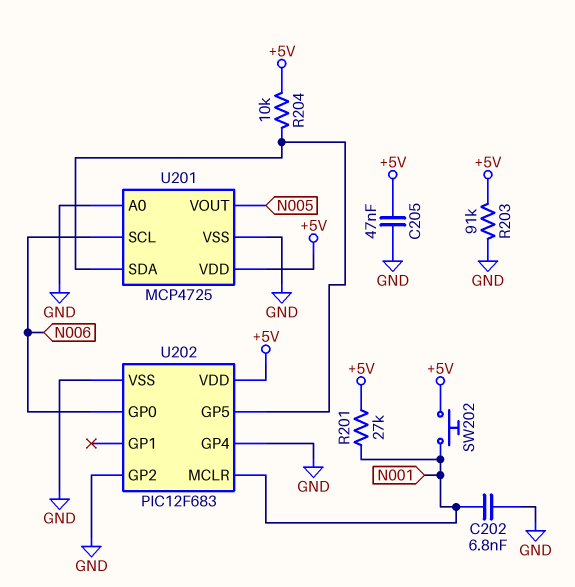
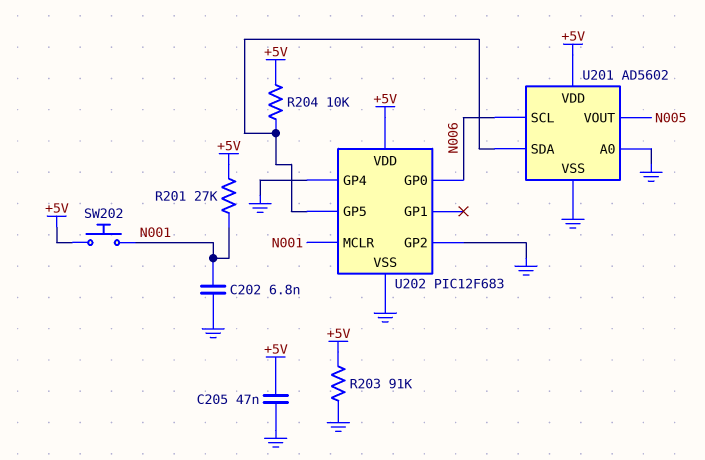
U201: MCP4725 -> AD5602

